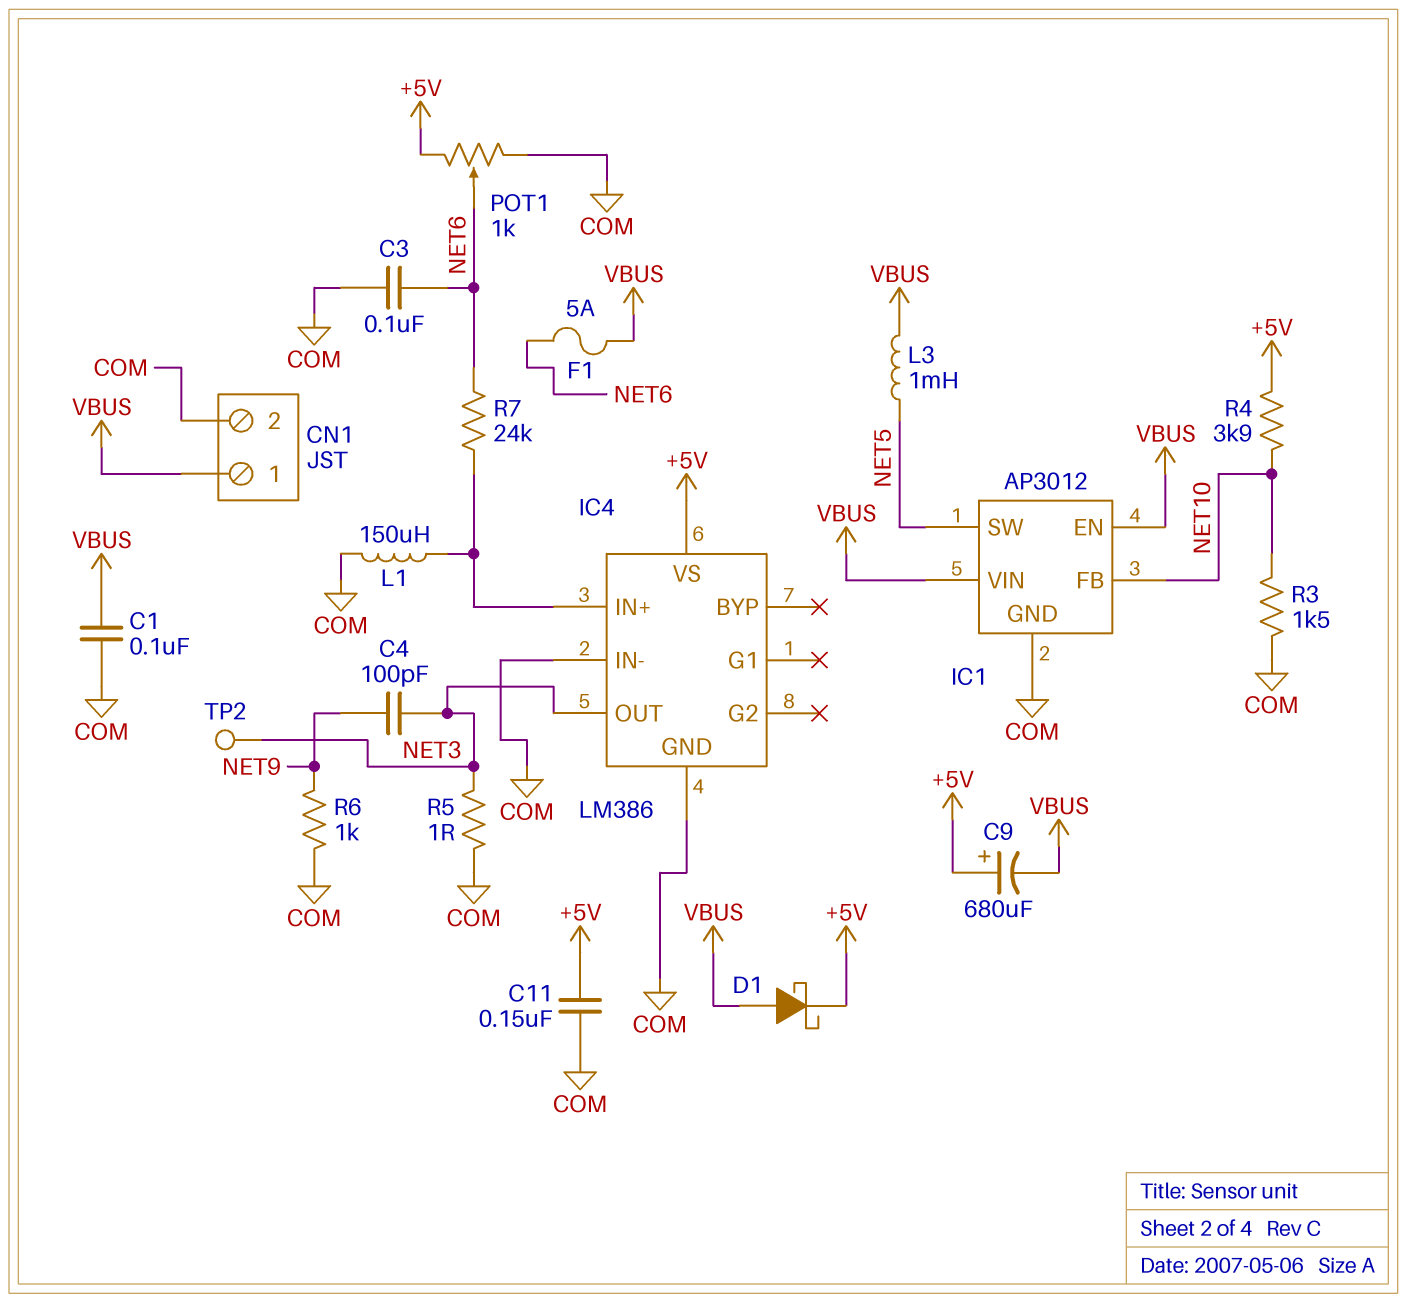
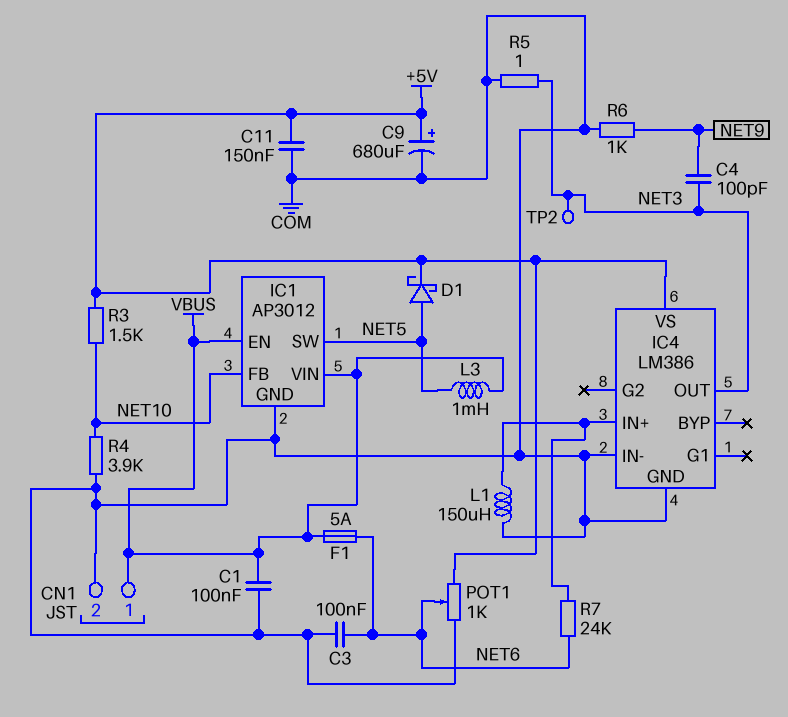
C9: 680uF (plus +5V, minus VBUS) -> 680uF (plus +5V, minus COM)
D1: schottky (A VBUS, K +5V) -> schottky (A NET5, K +5V)
R3: 1.5k (COM, NET10) -> 1.5k (+5V, NET10)
R4: 3.9k (+5V, NET10) -> 3.9k (COM, NET10)

